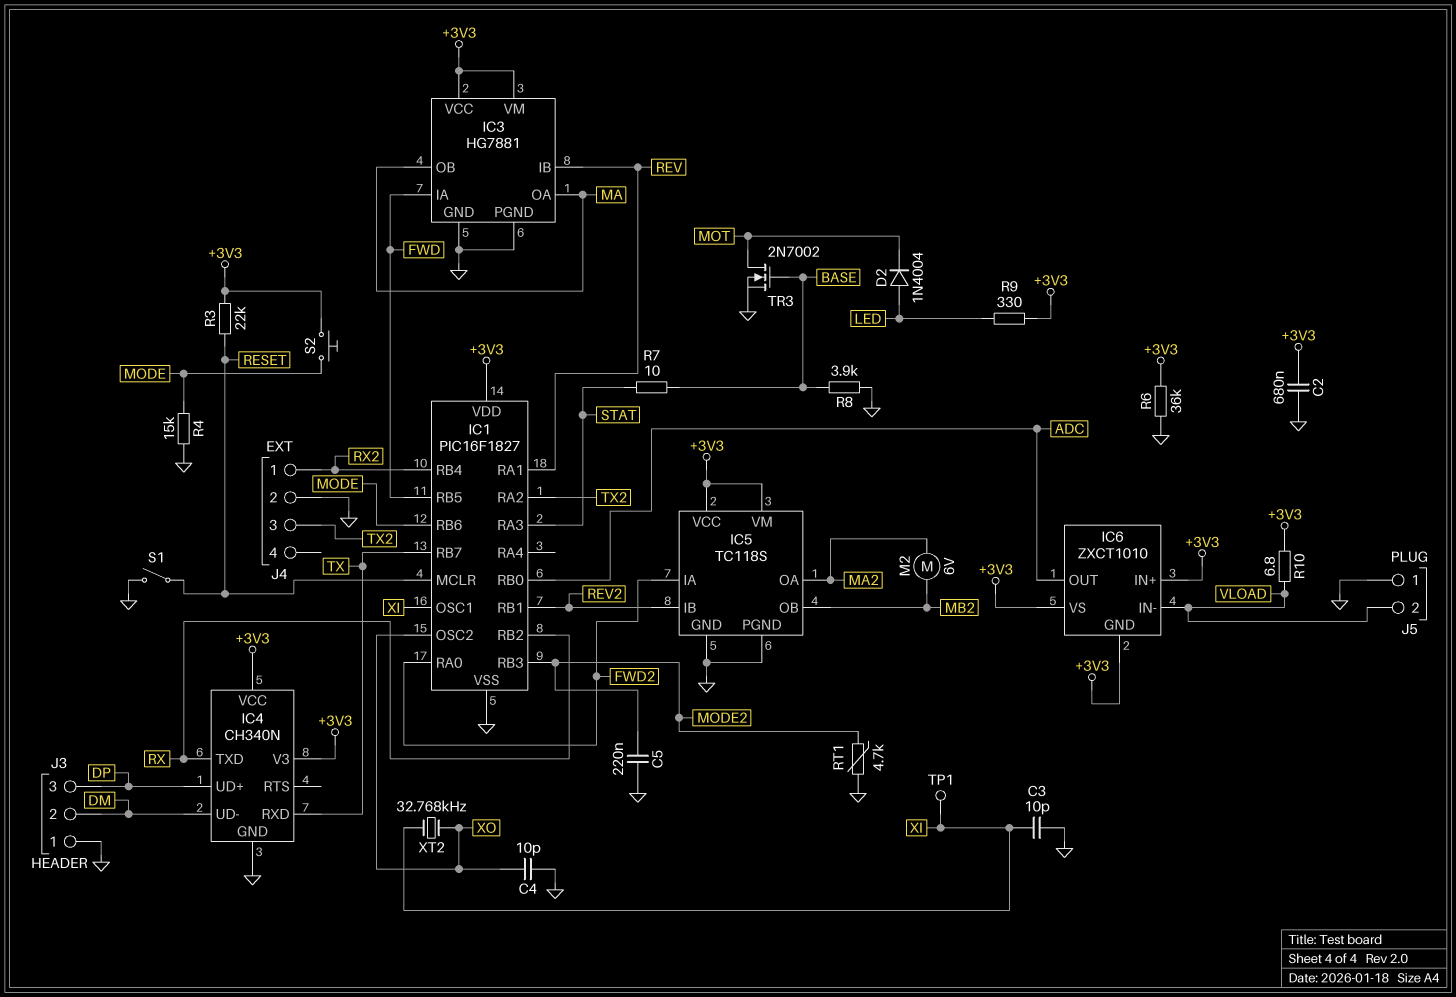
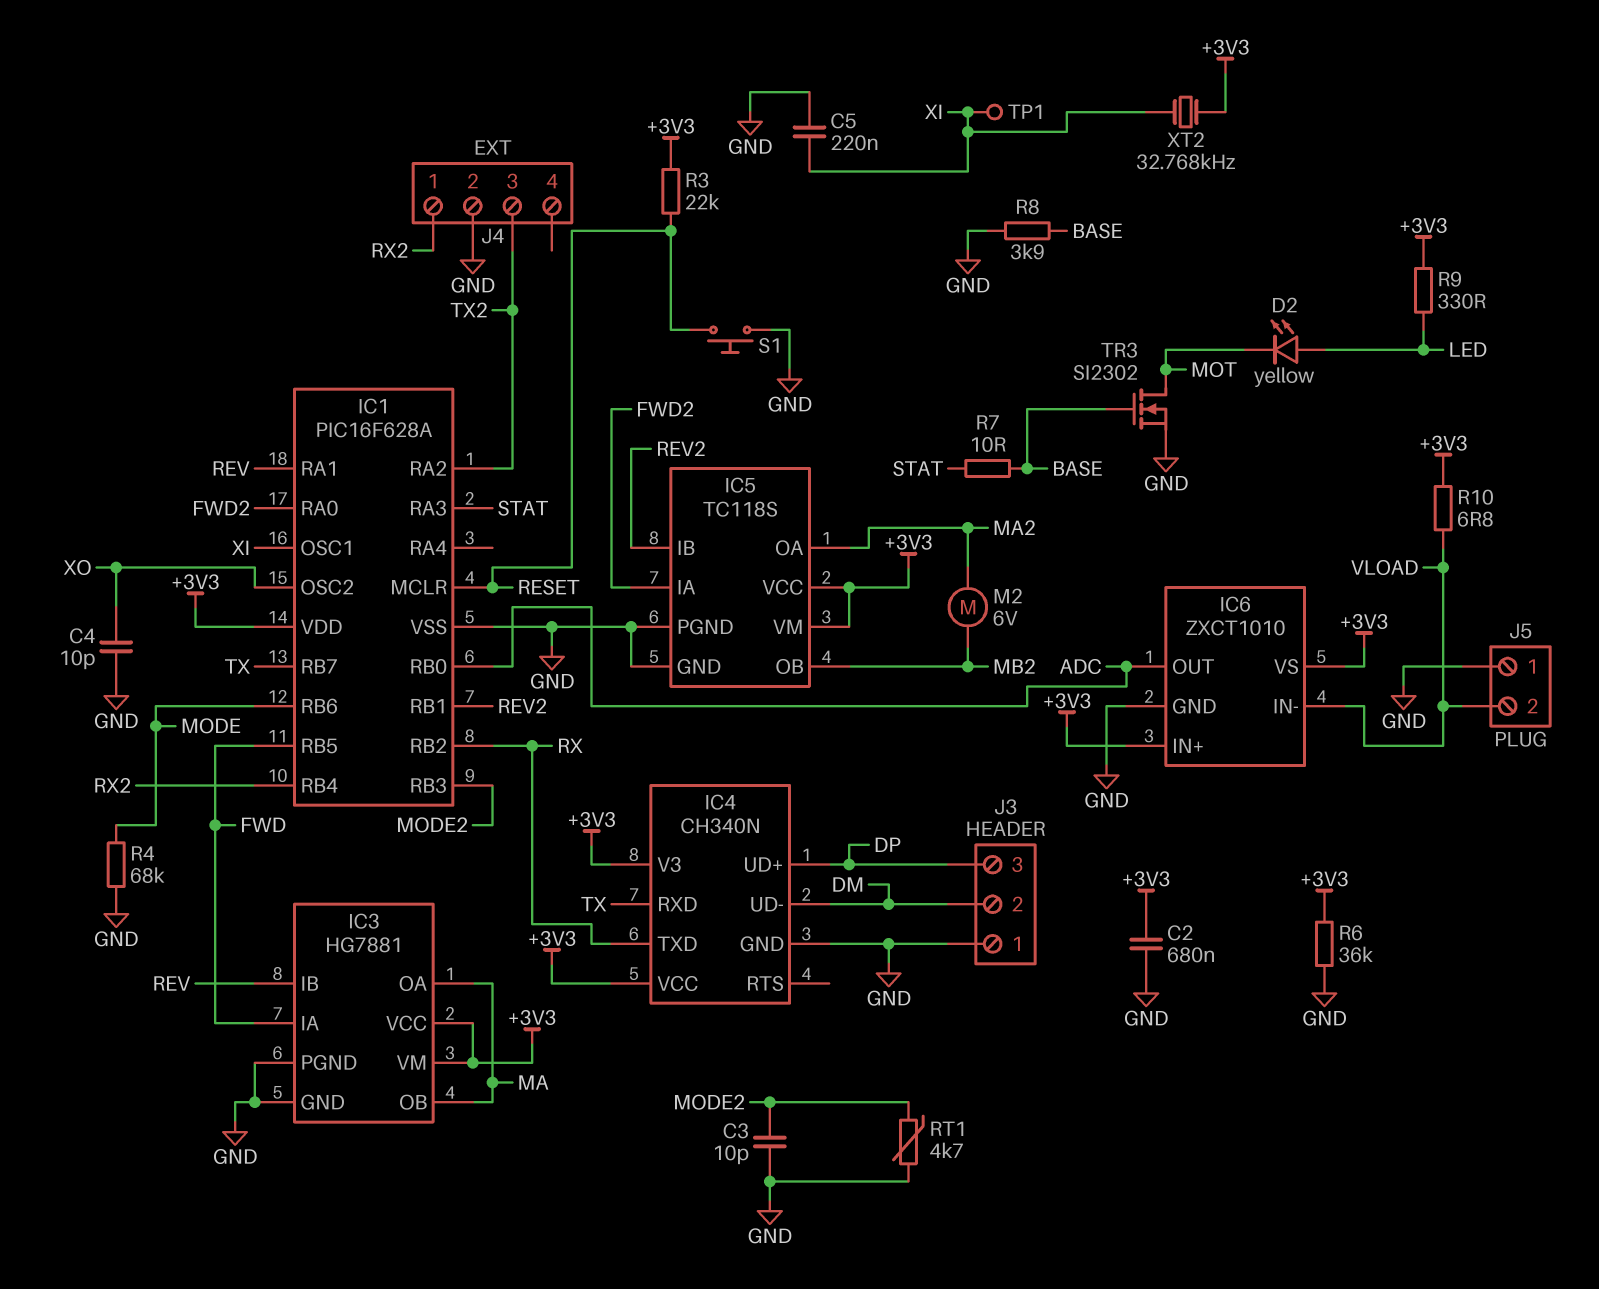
C3: 10pF (GND, XI) -> 10pF (GND, MODE2)
C5: 220nF (GND, MODE2) -> 220nF (GND, XI)
D2: diode 1N4004 (A LED, K MOT) -> LED yellow (A LED, K MOT)
IC1: PIC16F1827 -> PIC16F628A
IC6 pin GND: +3V3 -> GND
R4: 15k (GND, MODE) -> 68k (GND, MODE)
S1: switch (GND, RESET) -> button (GND, RESET)
S2: button (+3V3, MODE) -> none
TR3: NMOS 2N7002 (G BASE, D MOT, S GND) -> NMOS SI2302 (G BASE, D MOT, S GND)
XT2: 32.768kHz (XI, XO) -> 32.768kHz (+3V3, XI)

